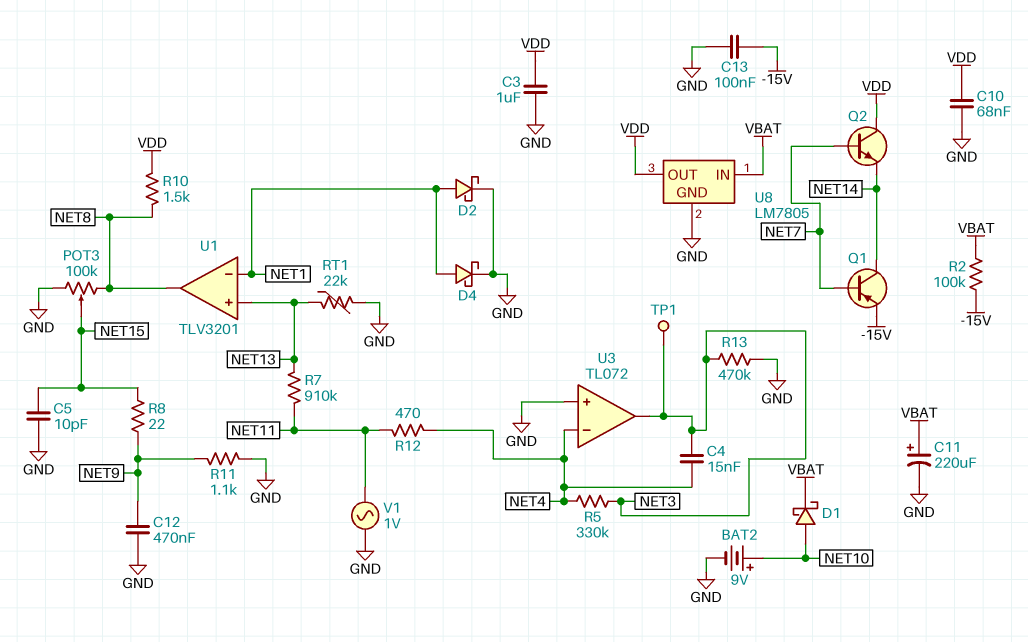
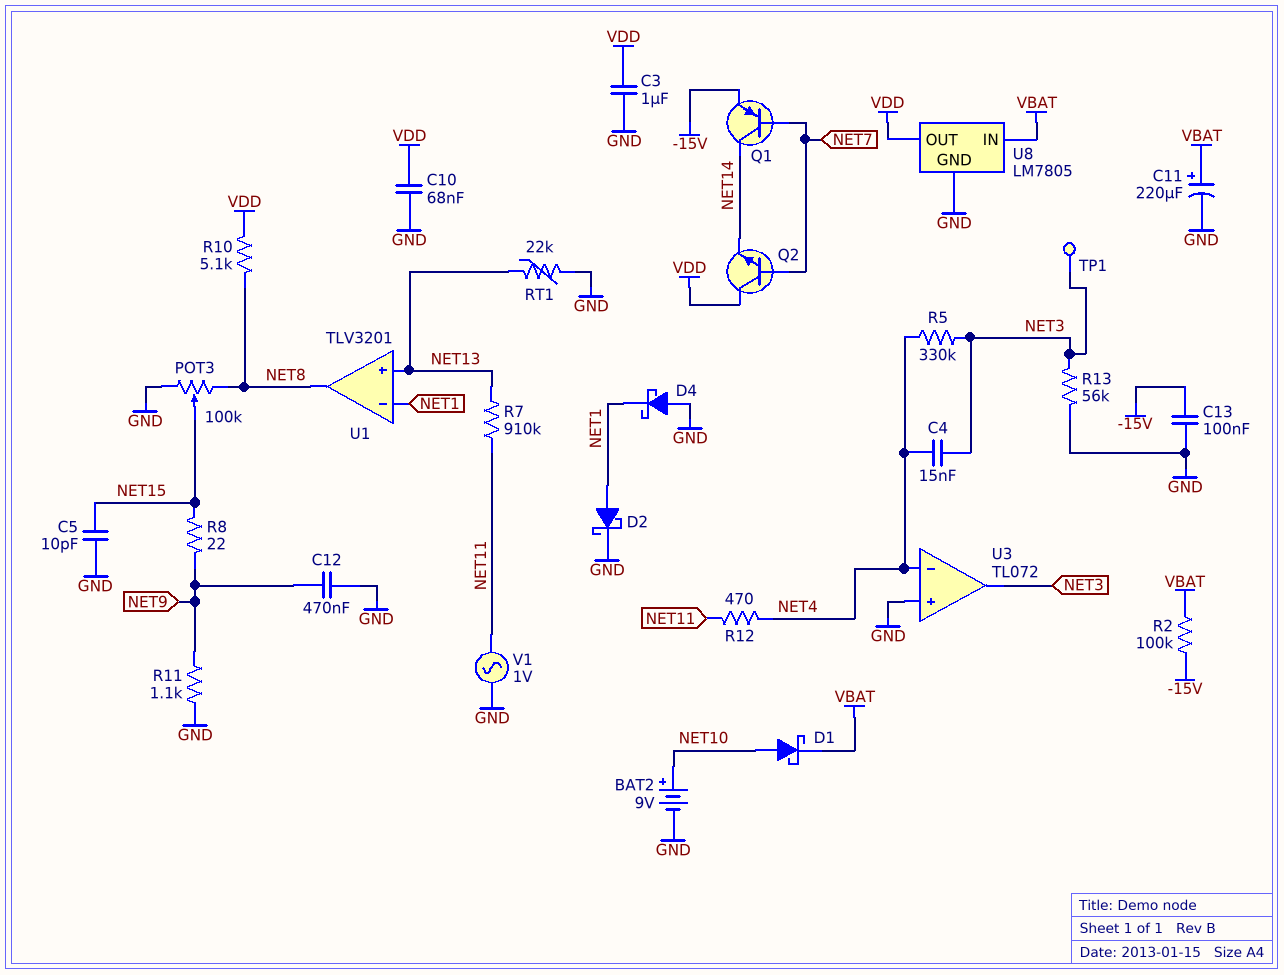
D4: schottky (A NET1, K GND) -> schottky (A GND, K NET1)
R10: 1.5k (NET8, VDD) -> 5.1k (NET8, VDD)
R13: 470k (GND, NET3) -> 56k (GND, NET3)

